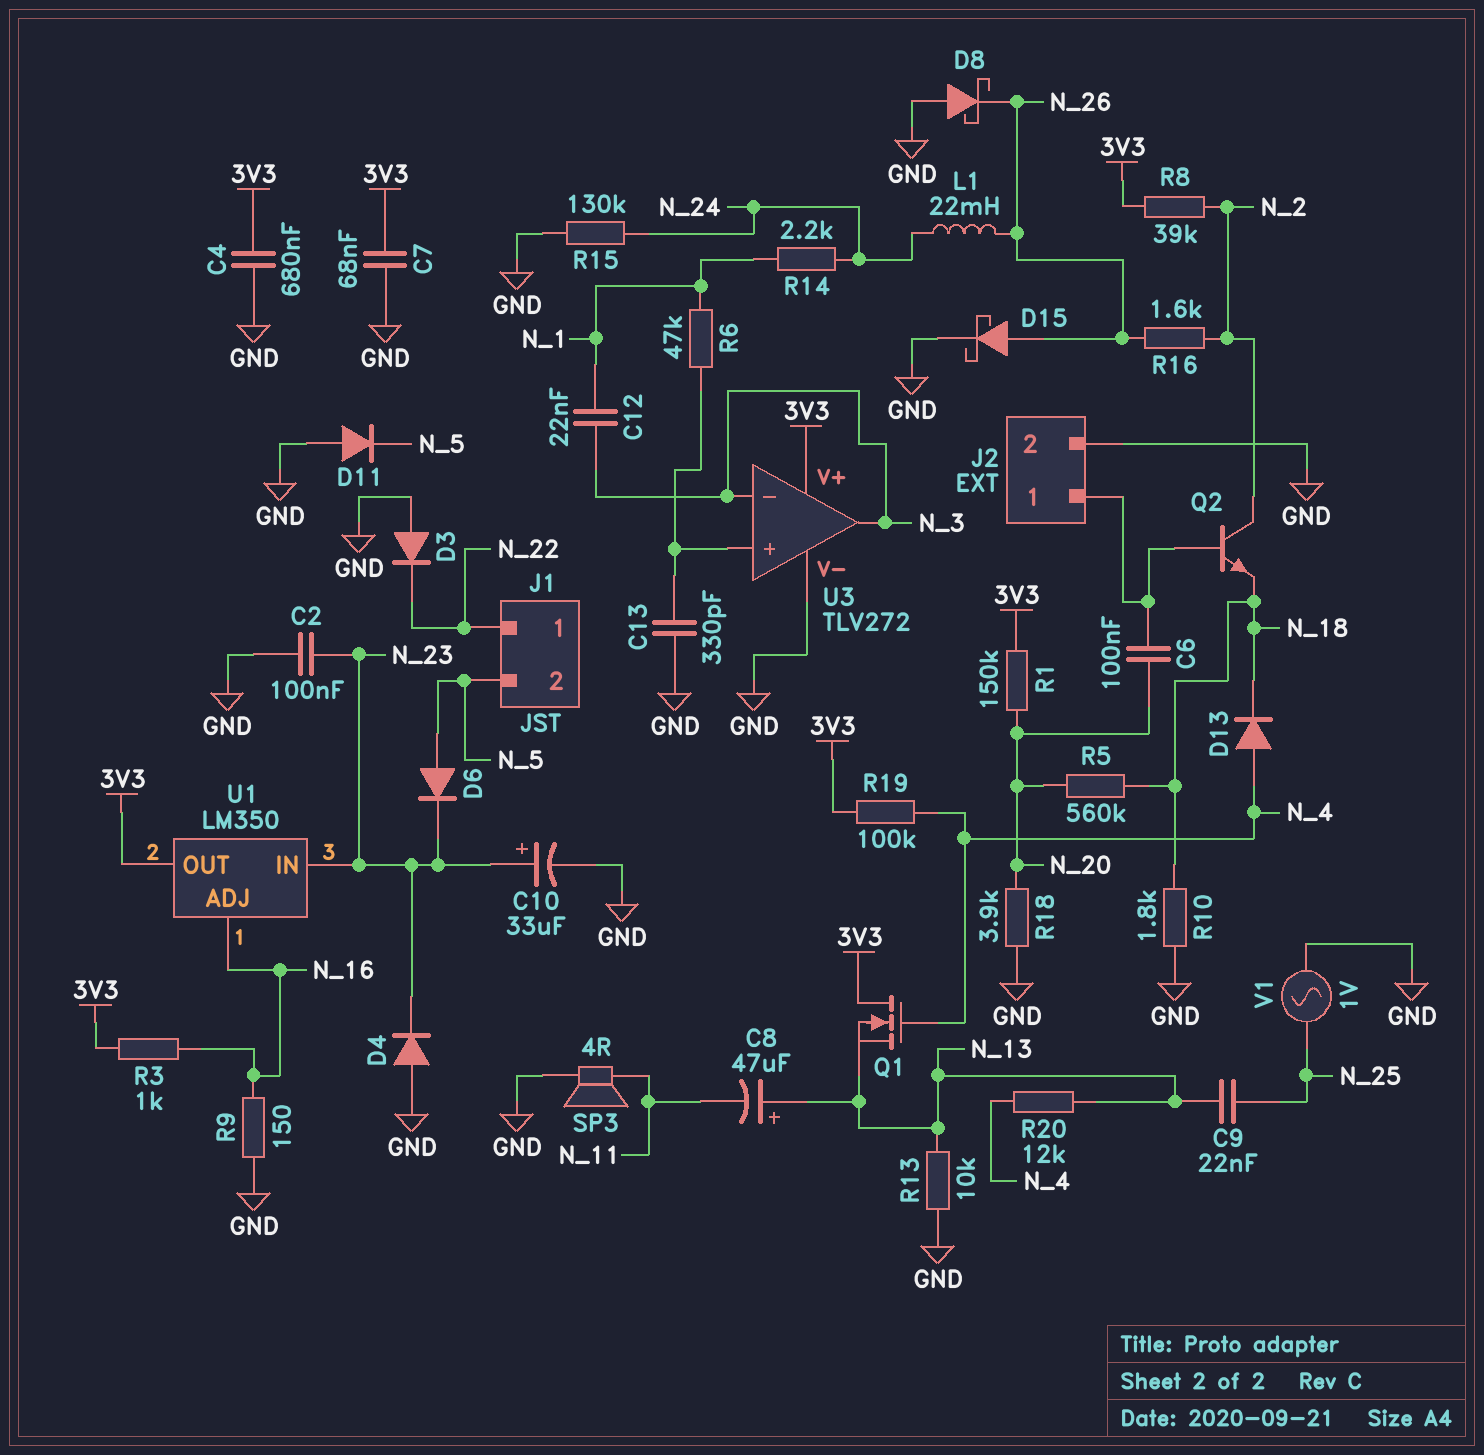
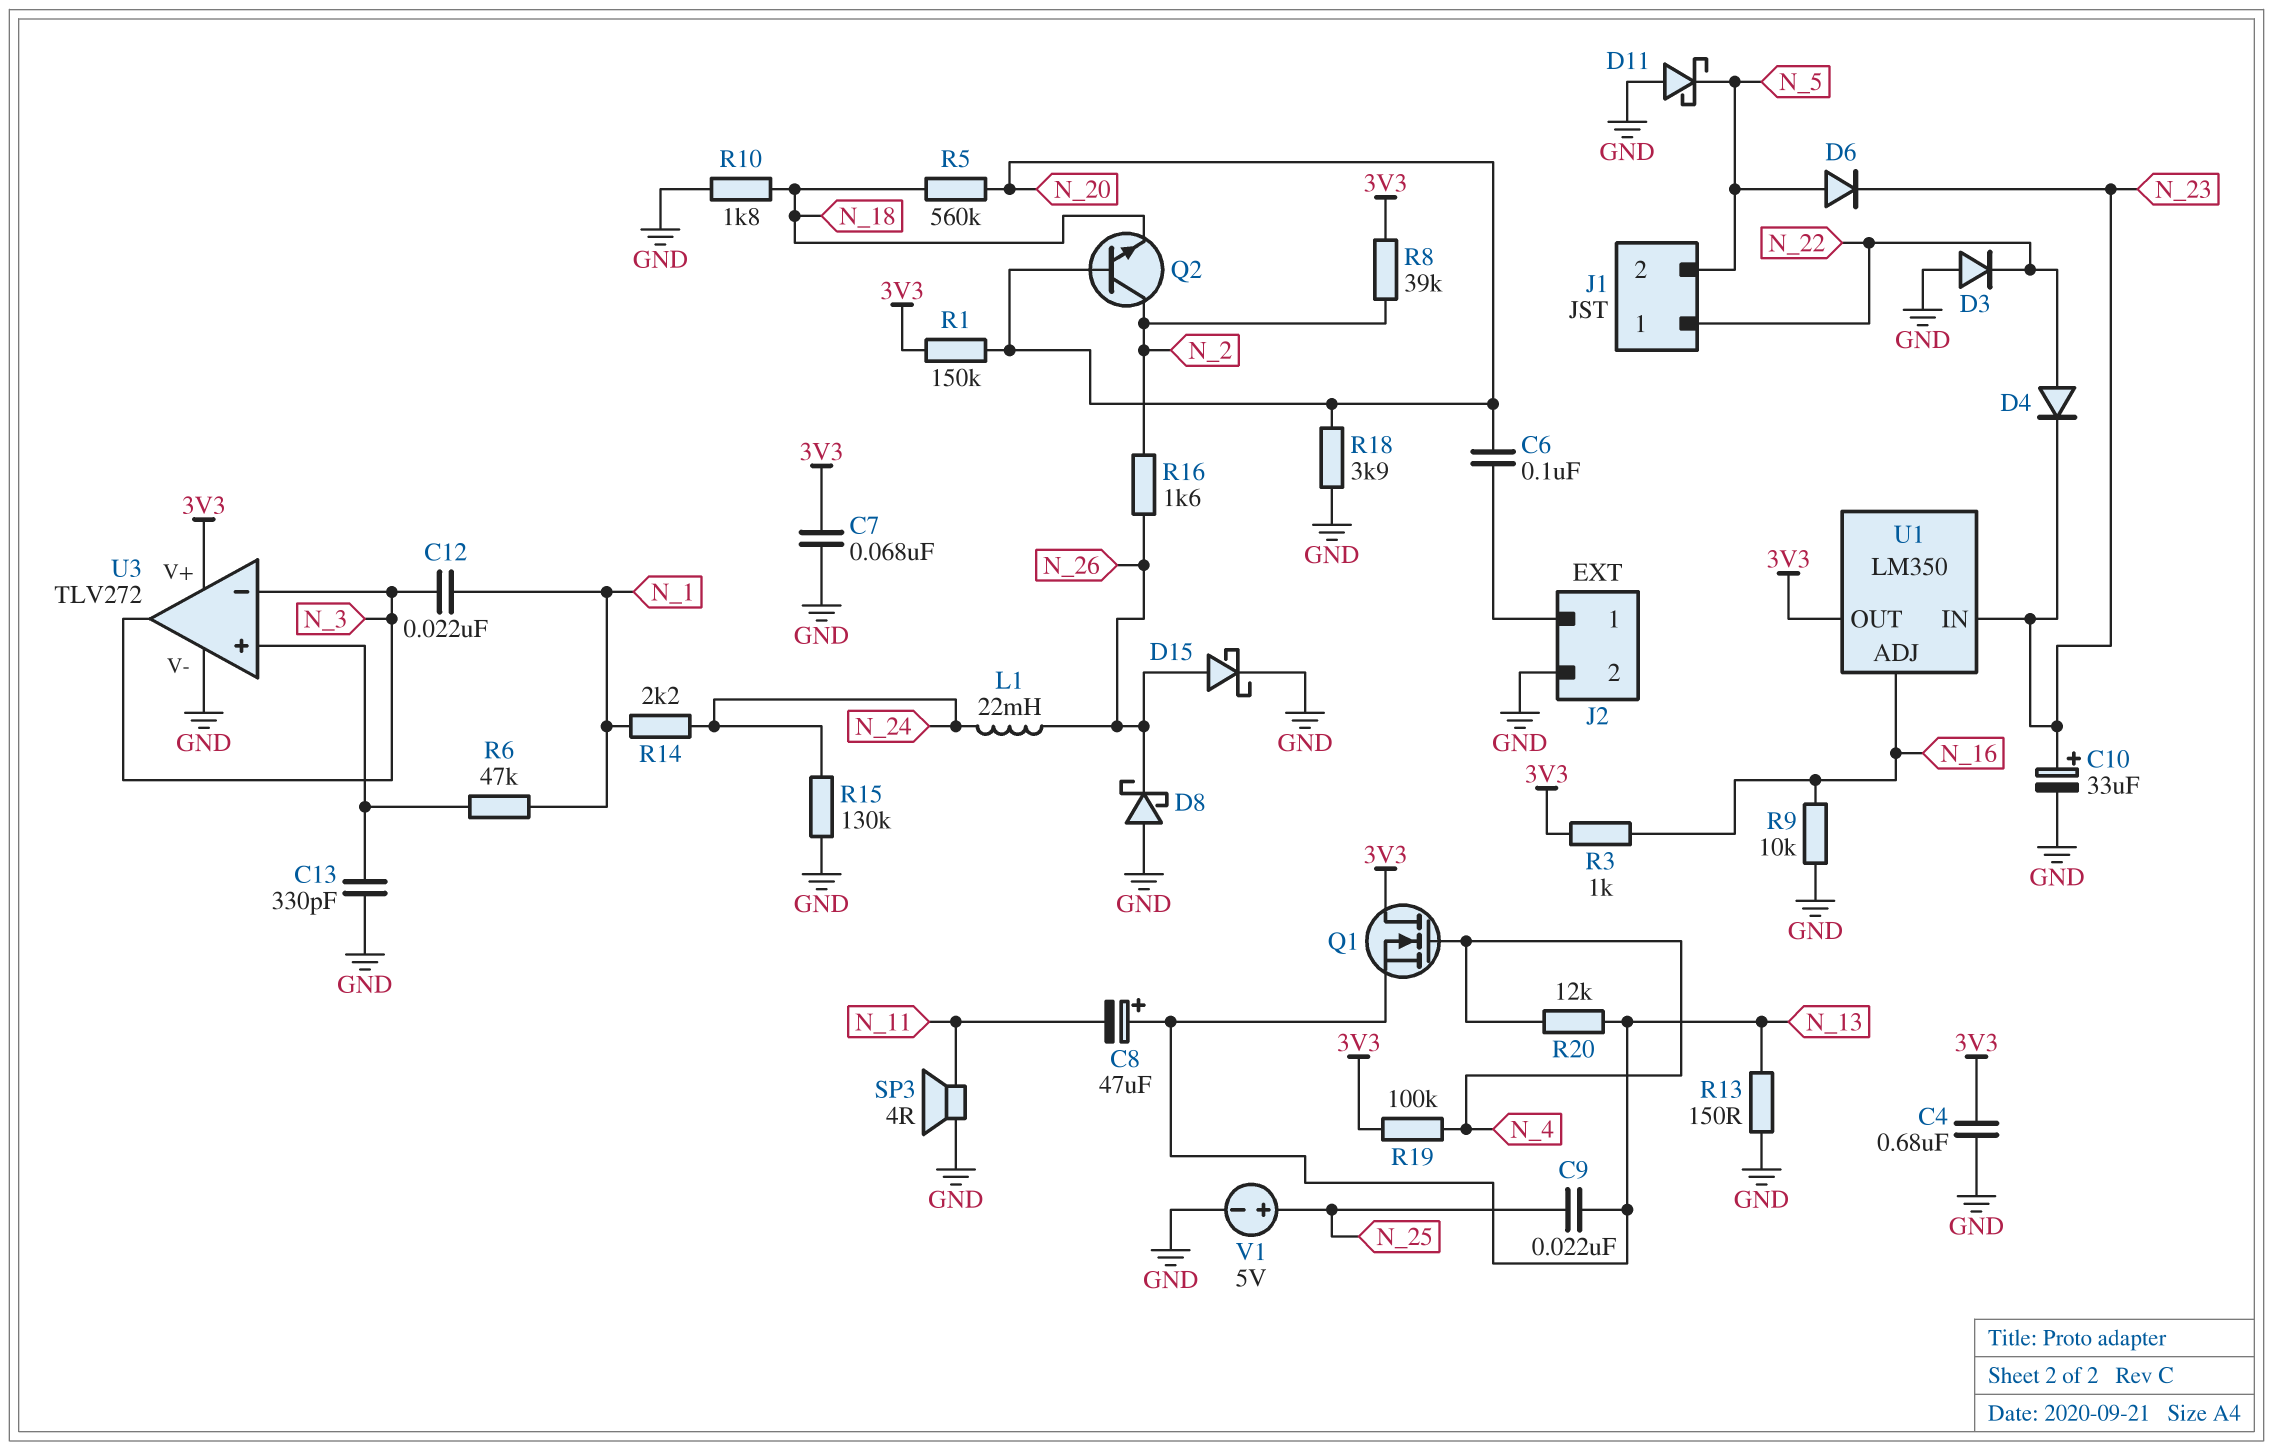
C2: 100nF (GND, N_23) -> none
D4: diode (A GND, K N_23) -> diode (A N_22, K N_23)
D11: diode (A GND, K N_5) -> schottky (A GND, K N_5)
D13: diode (A N_4, K N_18) -> none
Q2: NPN (B J2/1, C N_2, E N_18) -> NPN (B N_20, C N_2, E N_18)
R9: 150 (GND, N_16) -> 10k (GND, N_16)
R13: 10k (GND, N_13) -> 150 (GND, N_13)
V1: AC 1V (GND, N_25) -> 5V (plus N_25, minus GND)

